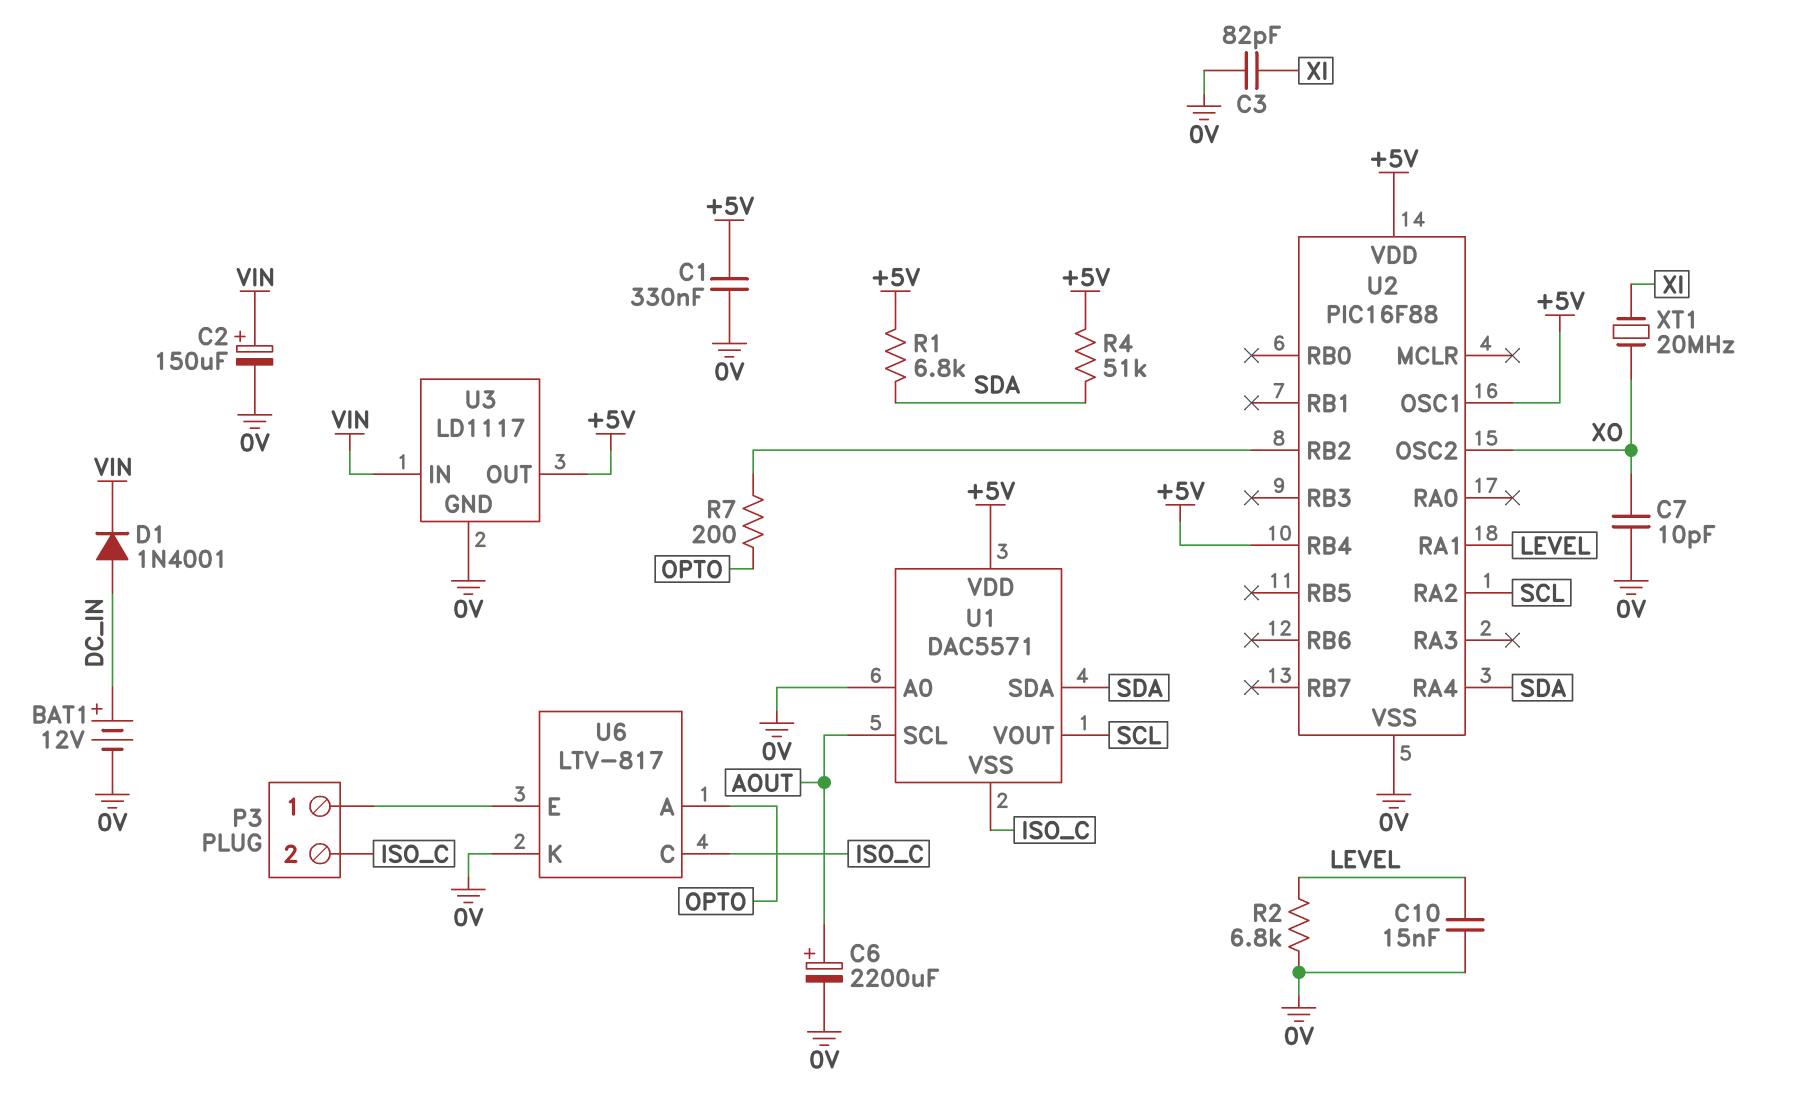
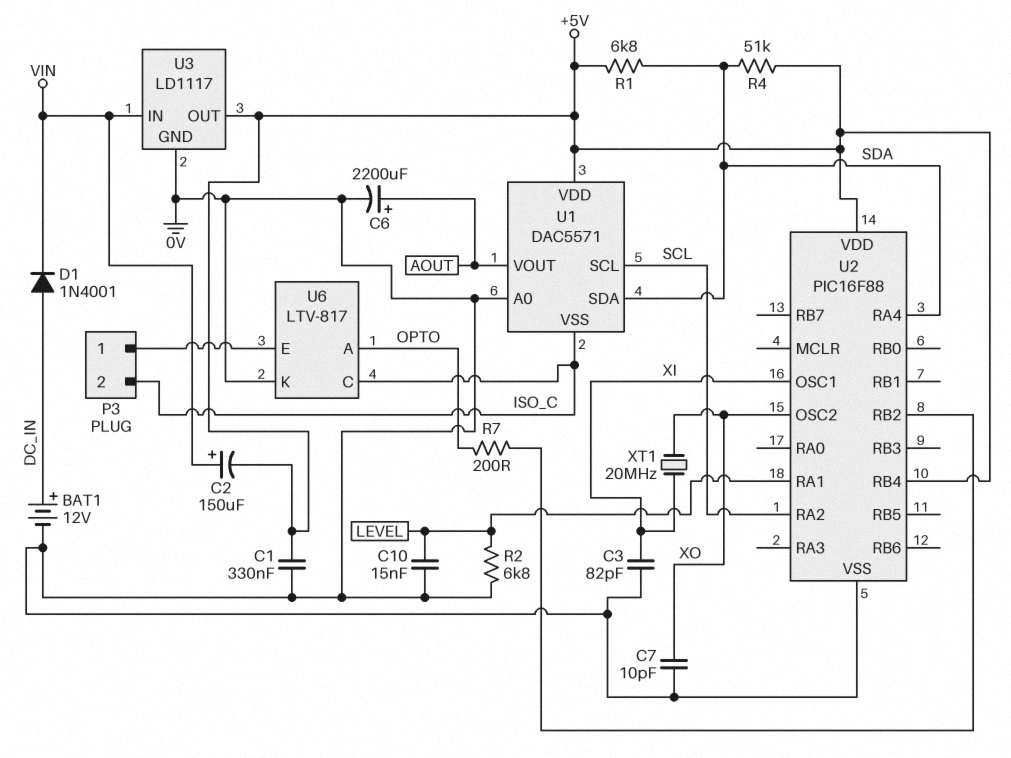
C2: 150uF (plus VIN, minus 0V) -> 150uF (plus VIN, minus +5V)
U1 pin SCL: AOUT -> SCL
U1 pin VOUT: SCL -> AOUT
U2 pin OSC1: +5V -> XI

